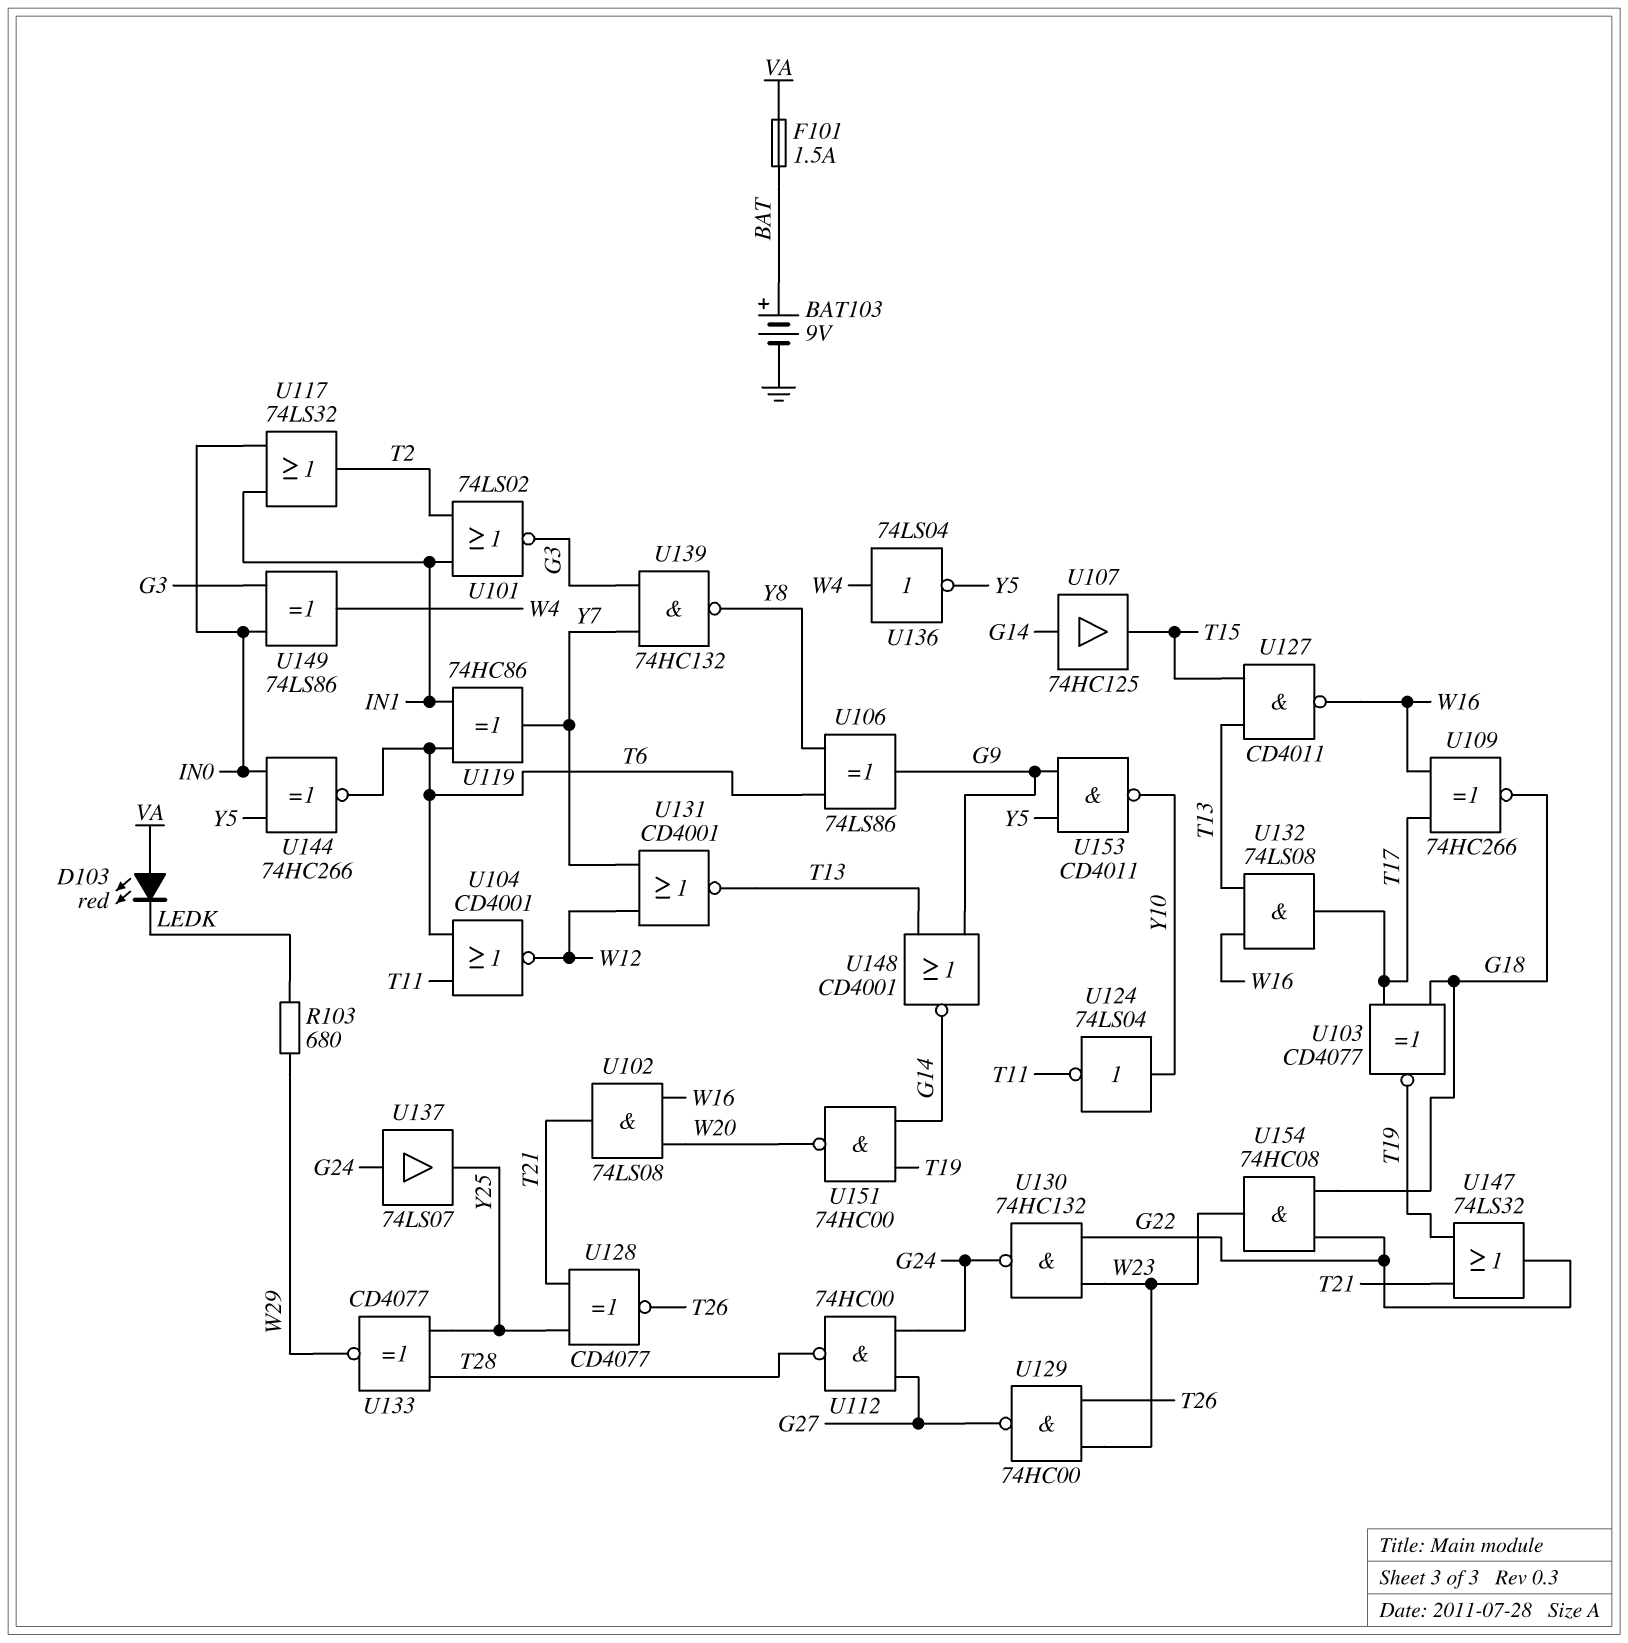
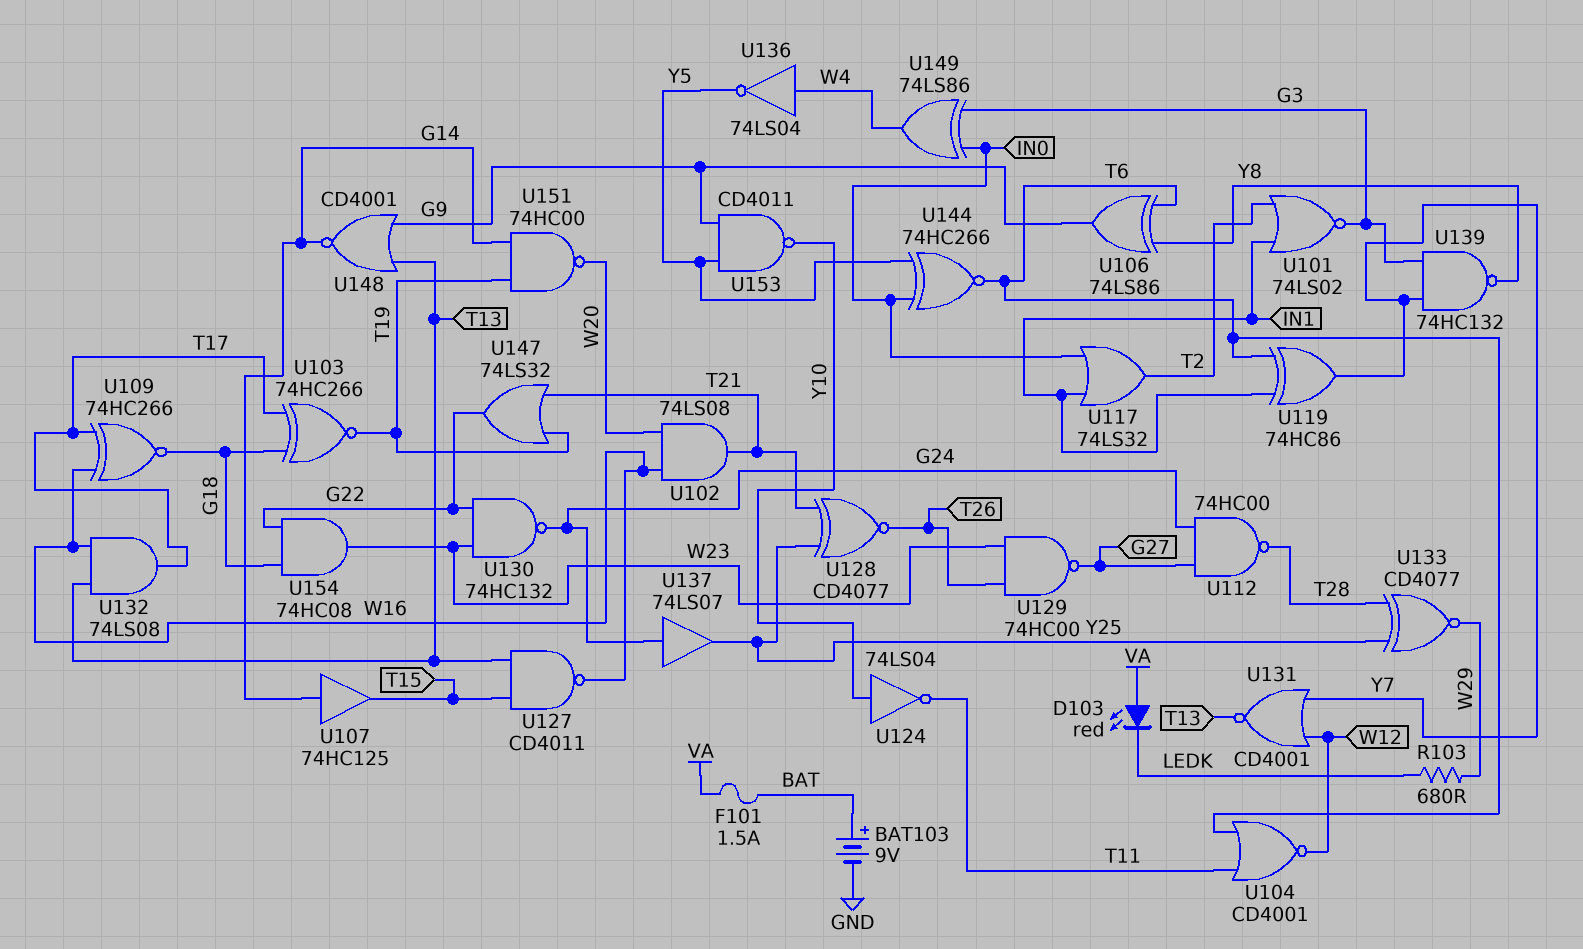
U103: XNOR CD4077 (in G18, in T17, out T19) -> XNOR 74HC266 (in G18, in T17, out T19)

